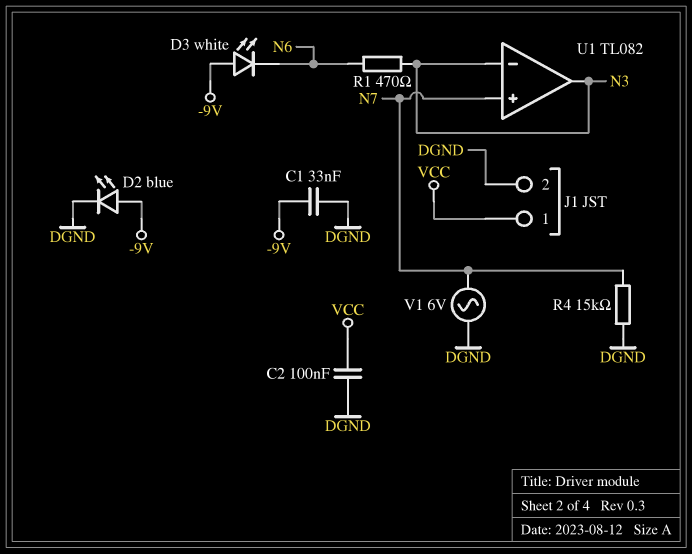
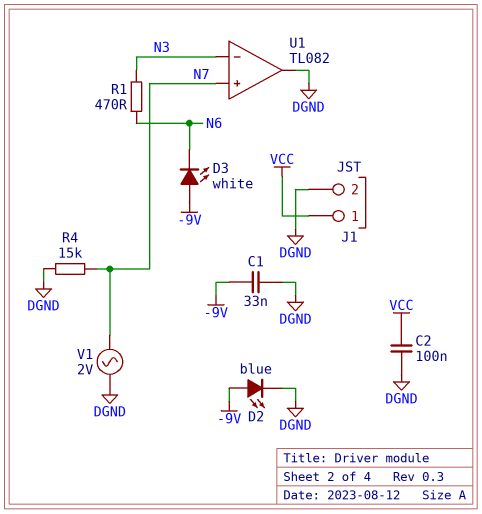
U1 pin out: N3 -> DGND
V1: AC 6V (DGND, N7) -> AC 2V (DGND, N7)

